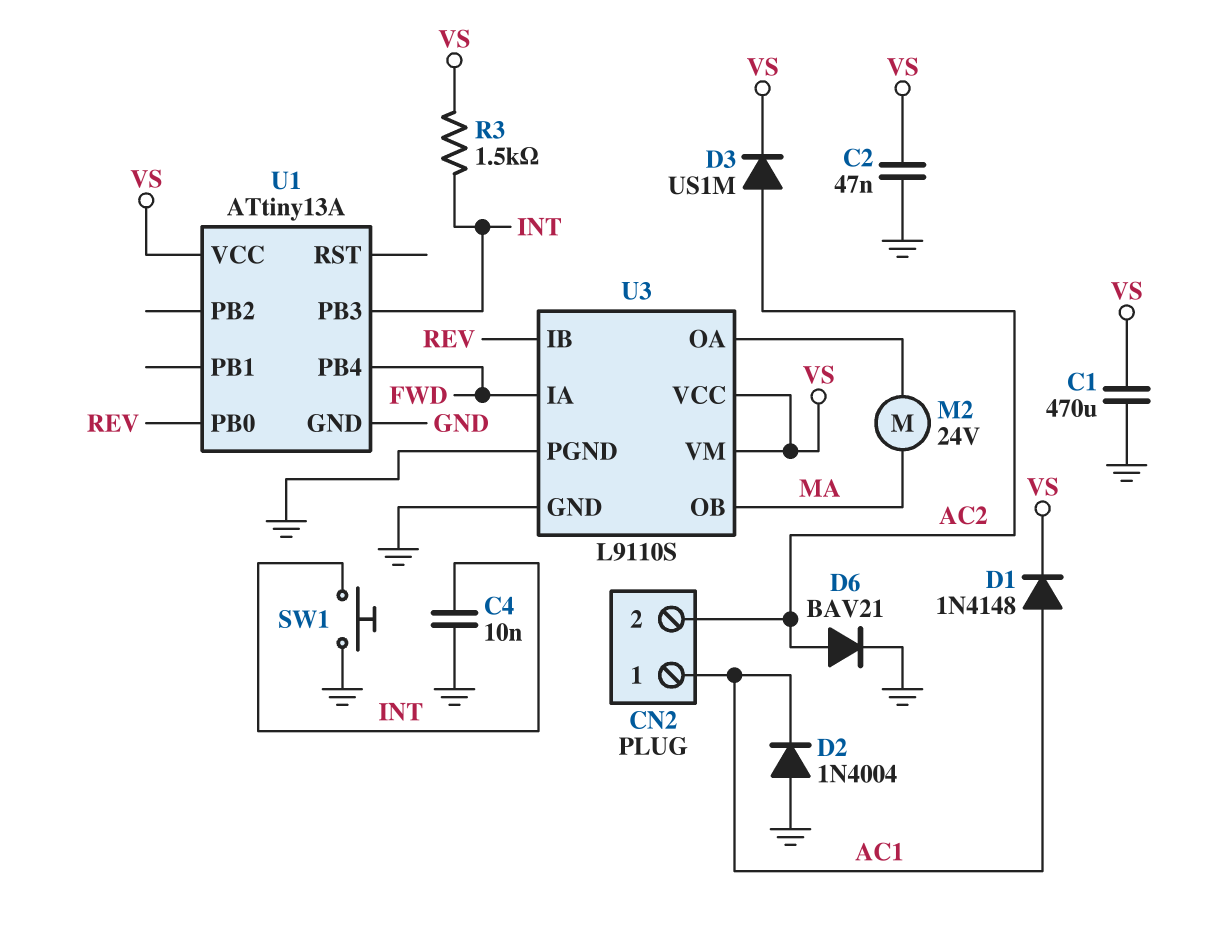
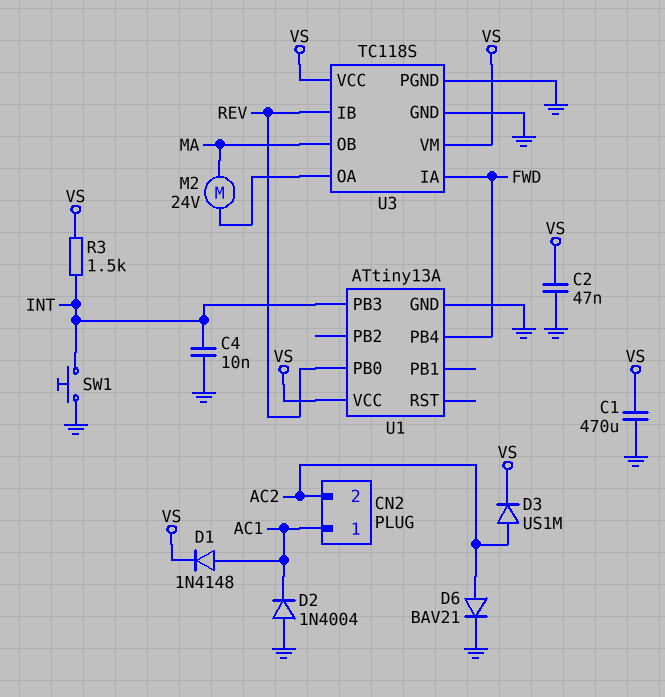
U3: L9110S -> TC118S

